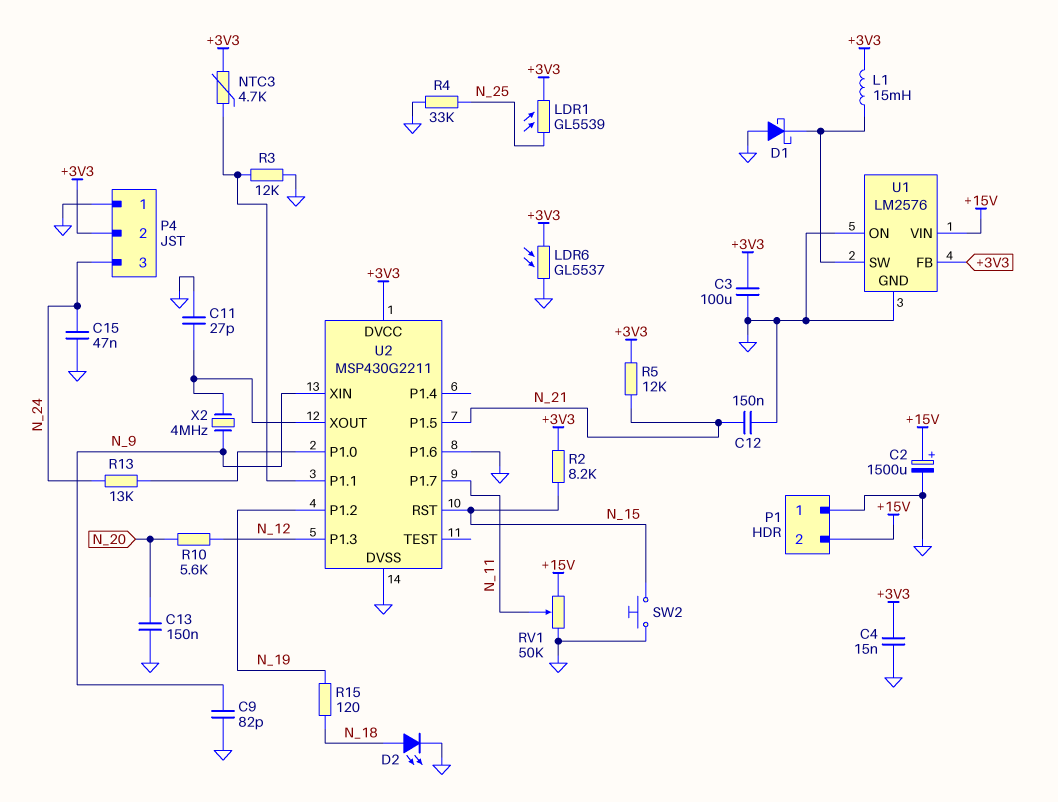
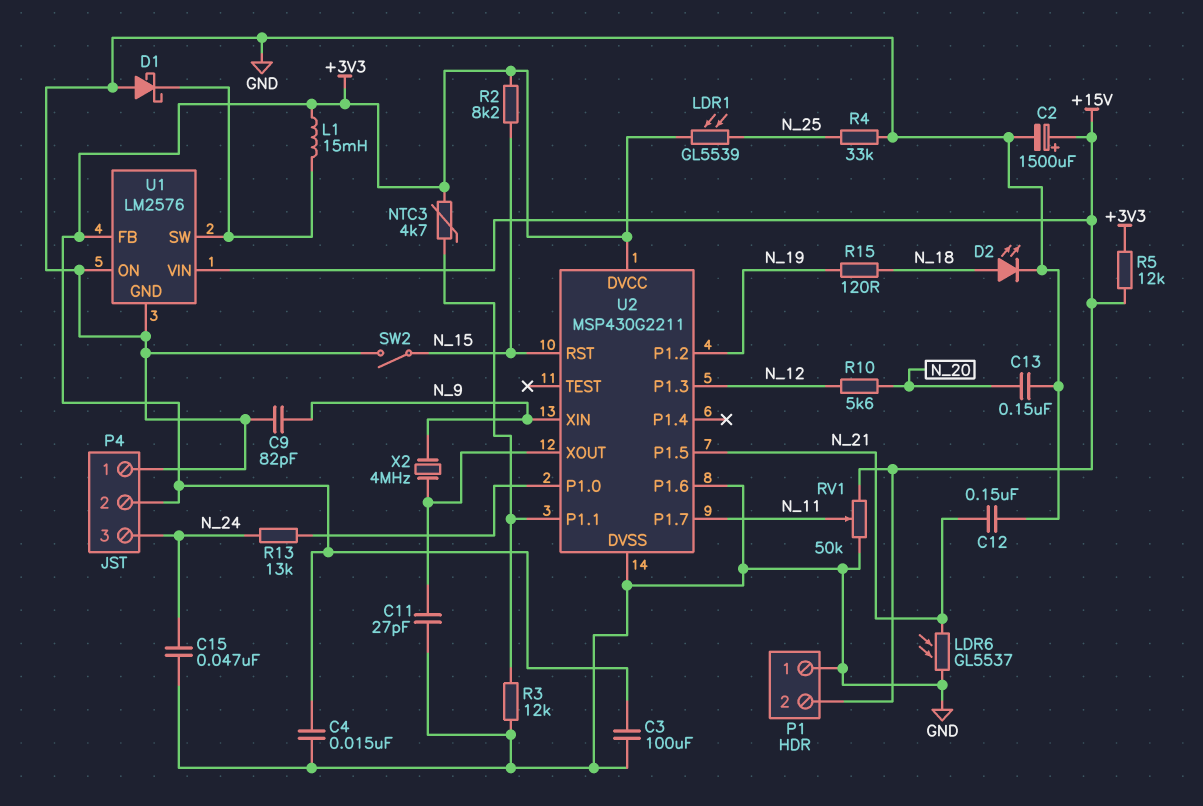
LDR6: GL5537 (+3V3, GND) -> GL5537 (GND, N_21)
R5: 12k (+3V3, N_21) -> 12k (+3V3, +15V)
SW2: button (GND, N_15) -> switch (GND, N_15)

